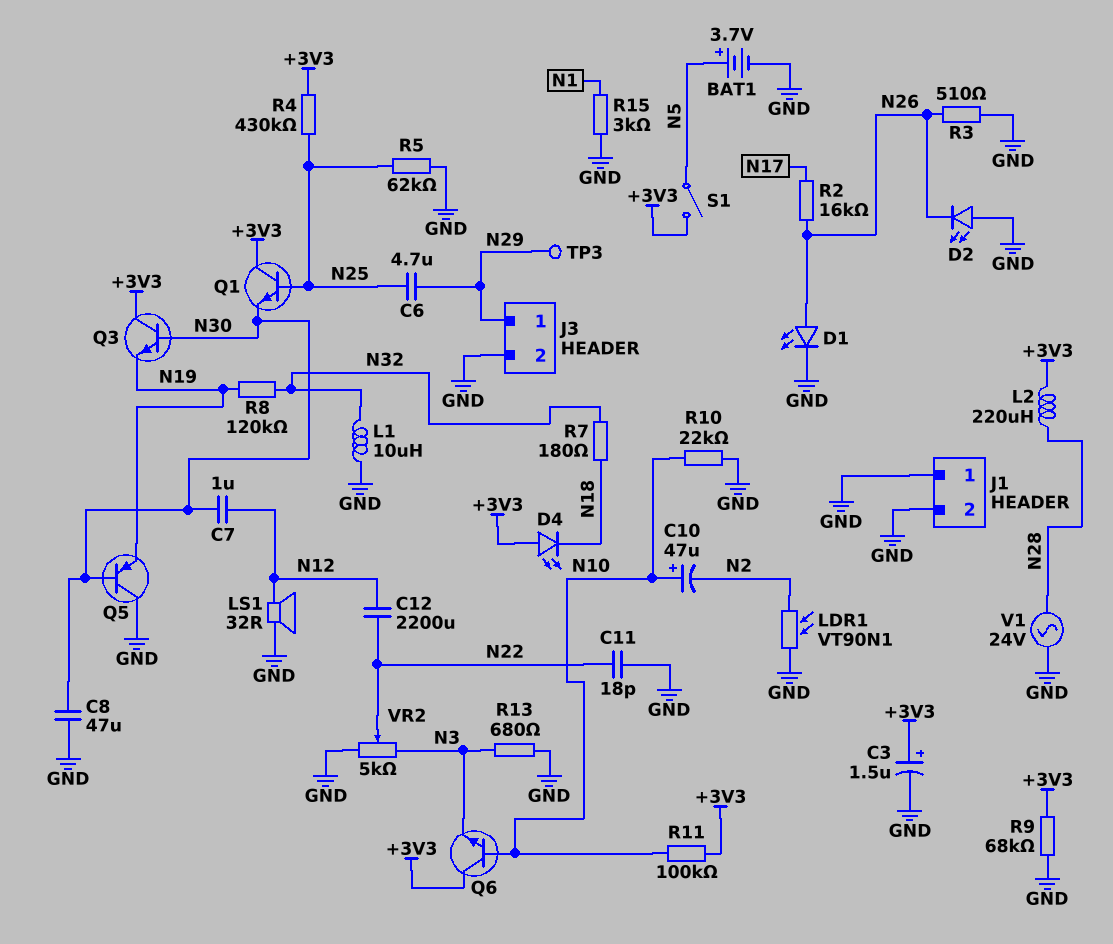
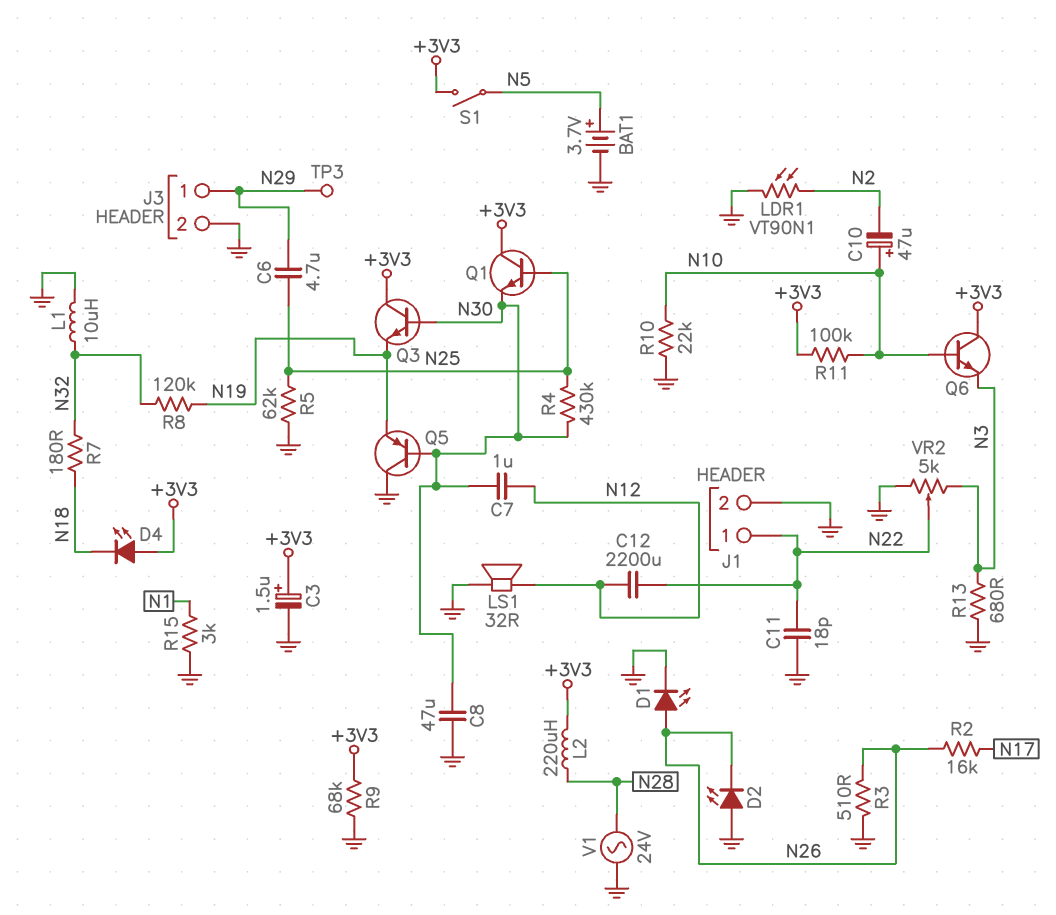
J1 pin 1: GND -> N22
R4: 430k (+3V3, N25) -> 430k (N25, N30)

